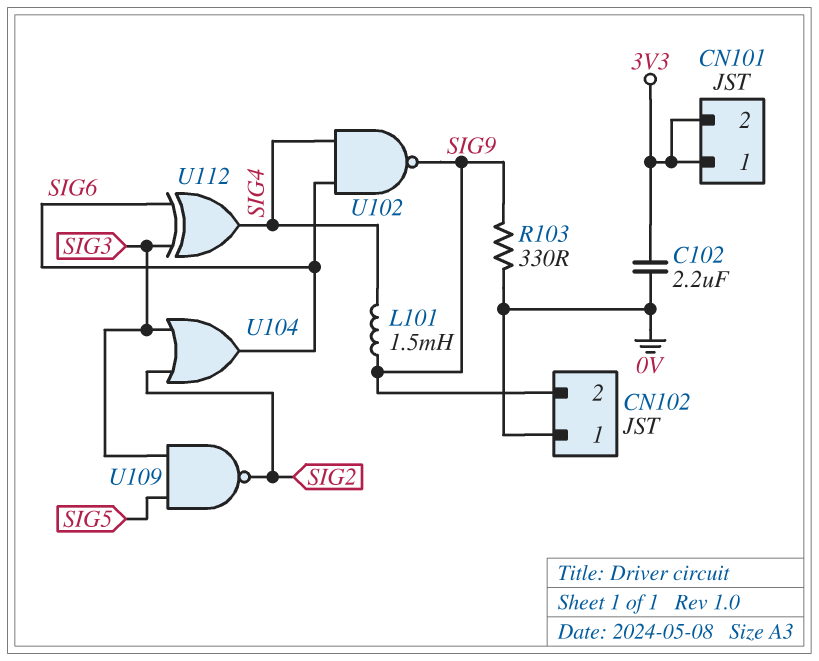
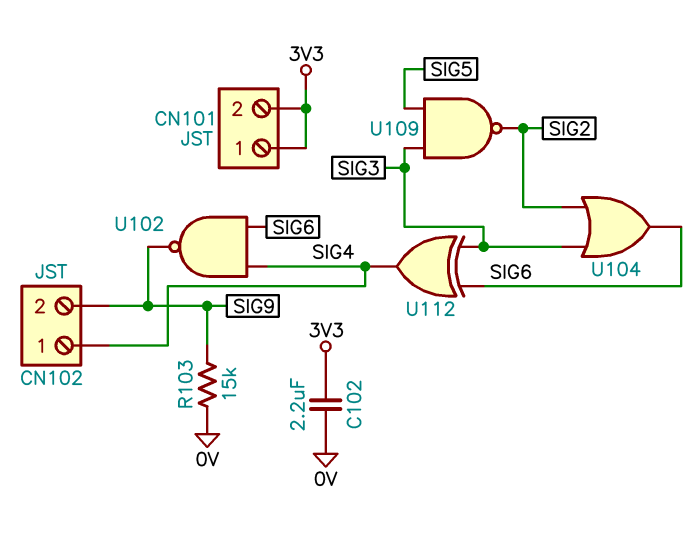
CN102 pin 1: 0V -> SIG4
L101: 1.5mH (SIG4, SIG9) -> none
R103: 330 (0V, SIG9) -> 15k (0V, SIG9)

